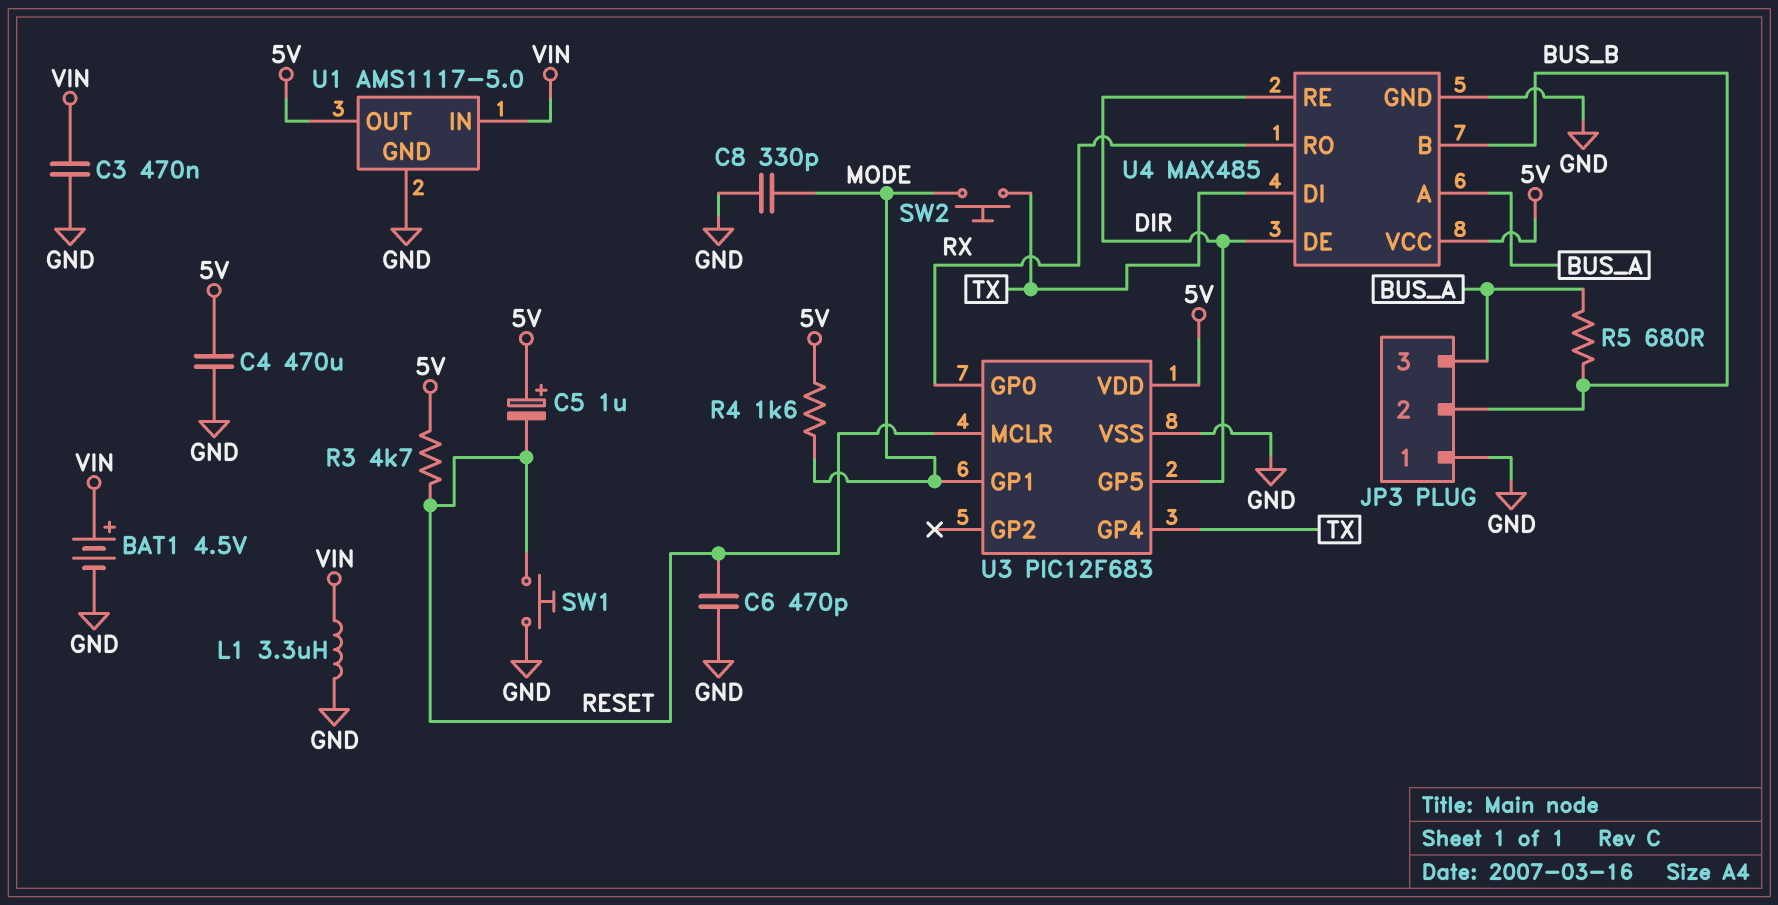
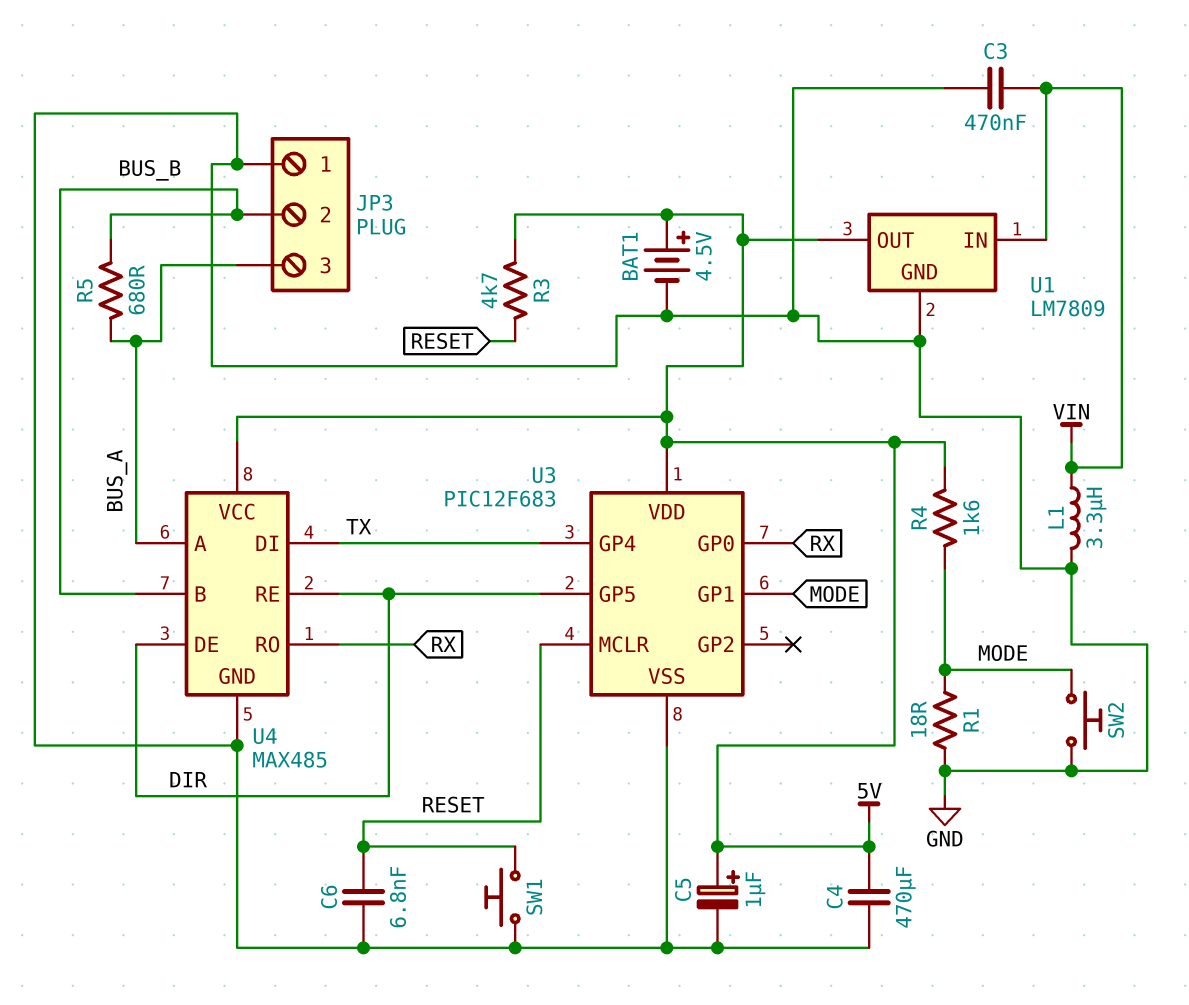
BAT1: 4.5V (plus VIN, minus GND) -> 4.5V (plus 5V, minus GND)
C5: 1uF (plus 5V, minus RESET) -> 1uF (plus 5V, minus GND)
C6: 470pF (GND, RESET) -> 6.8nF (GND, RESET)
C8: 330pF (GND, MODE) -> none
R1: none -> 18 (GND, MODE)
SW2: button (MODE, TX) -> button (GND, MODE)
U1: AMS1117-5.0 -> LM7809

